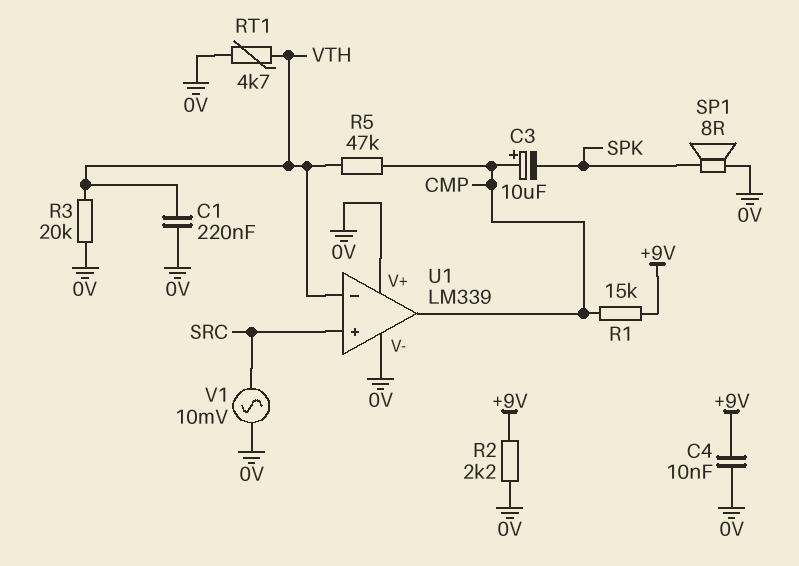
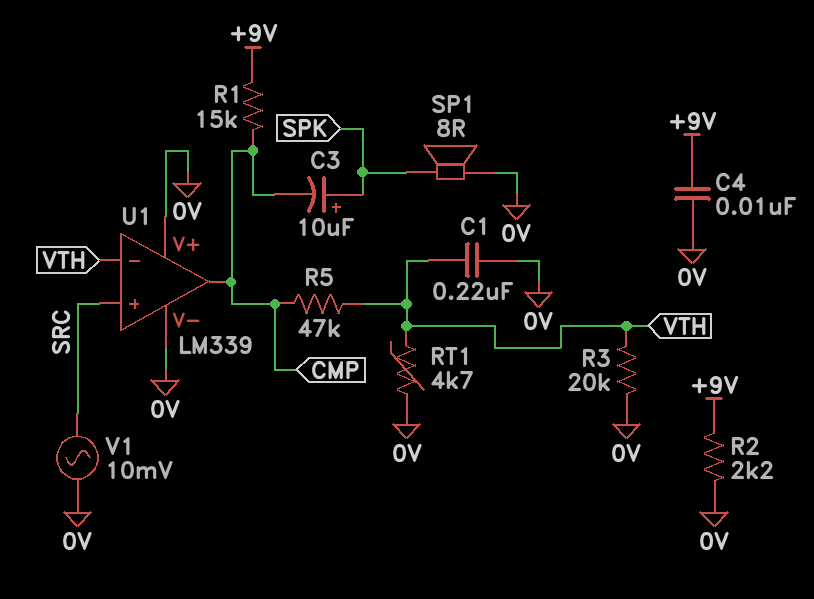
C3: 10uF (plus CMP, minus SPK) -> 10uF (plus SPK, minus CMP)

